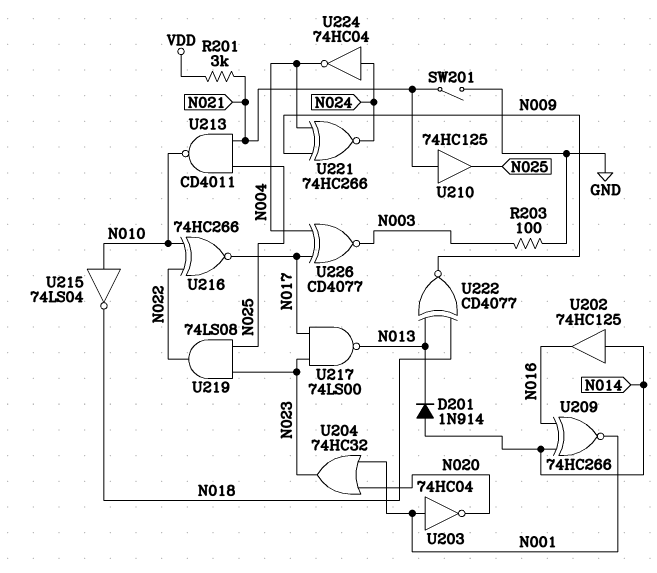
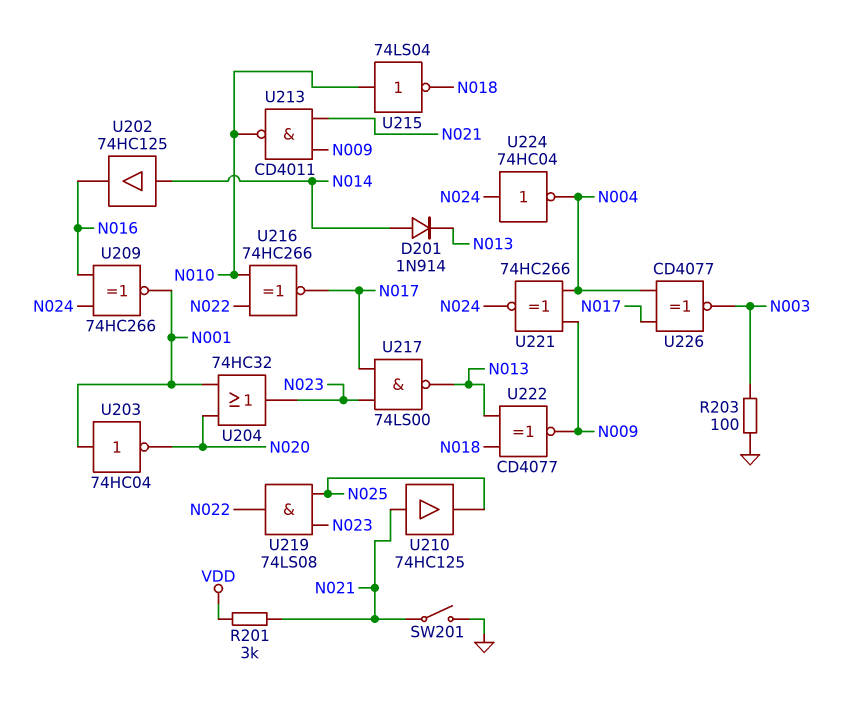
U209: XNOR 74HC266 (in N014, in N016, out N001) -> XNOR 74HC266 (in N016, in N024, out N001)
U213: NAND CD4011 (in N021, in N025, out N010) -> NAND CD4011 (in N009, in N021, out N010)

